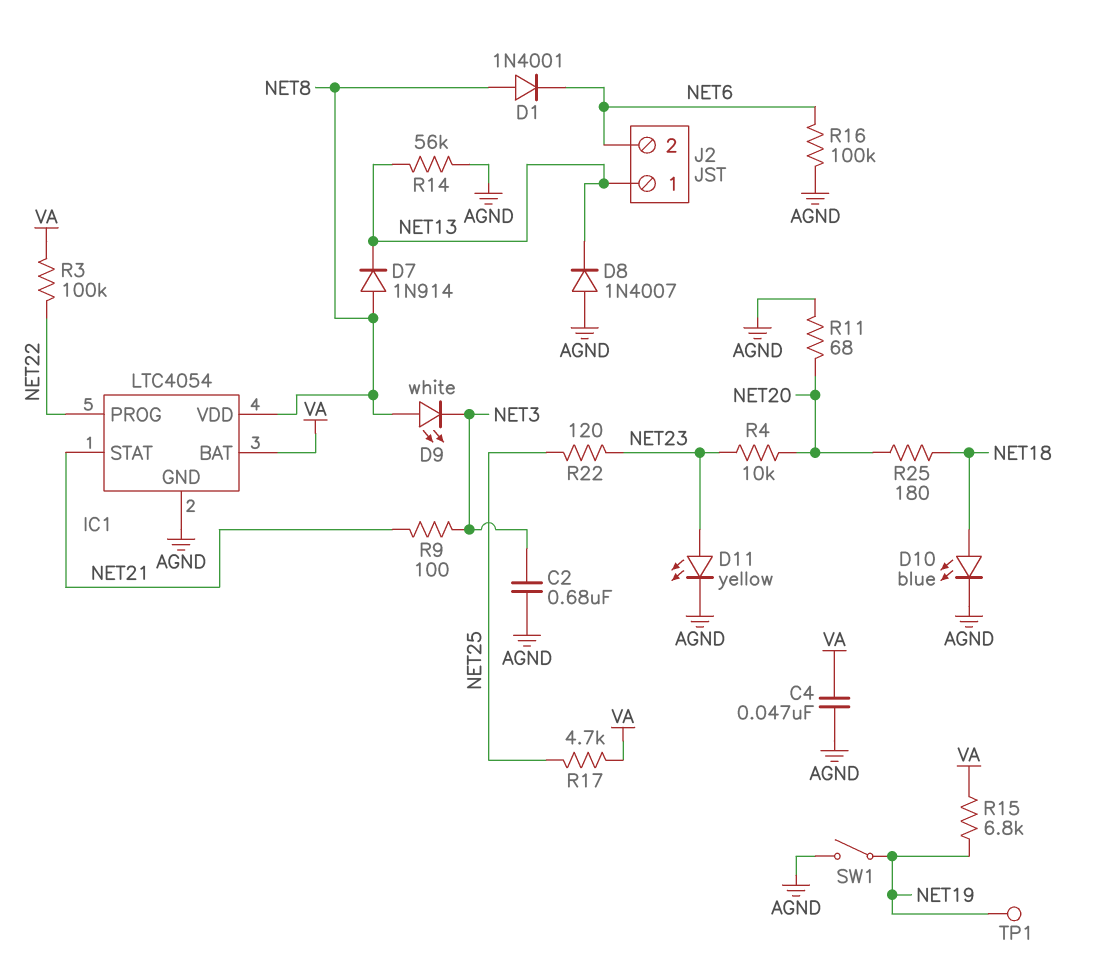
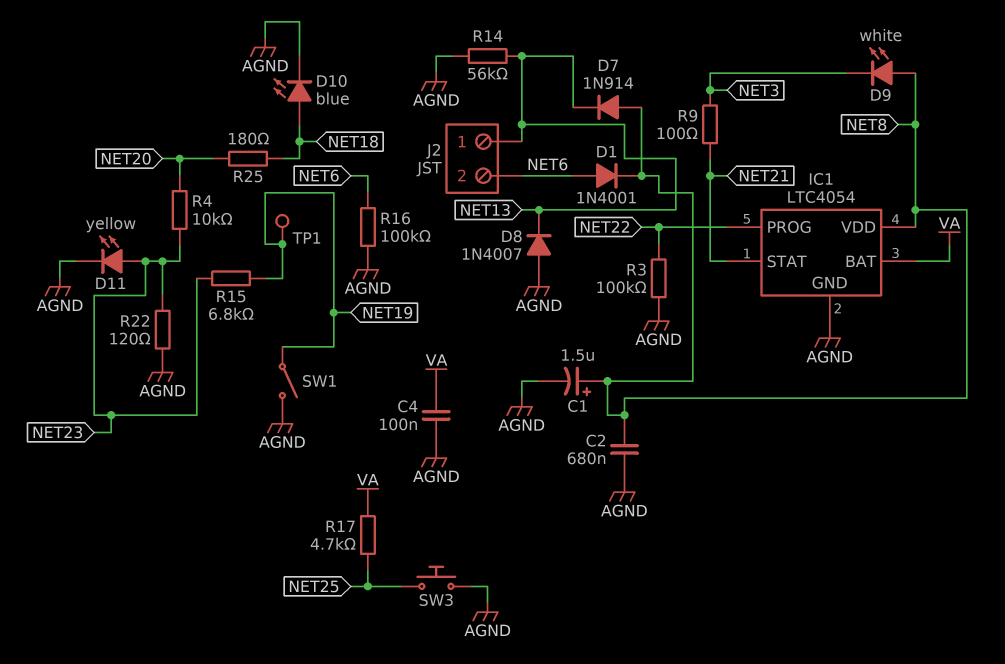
C1: none -> 1.5uF (plus NET8, minus AGND)
C2: 680nF (AGND, NET3) -> 680nF (AGND, NET8)
C4: 47nF (AGND, VA) -> 100nF (AGND, VA)
D1: diode 1N4001 (A NET8, K NET6) -> diode 1N4001 (A NET6, K NET8)
R3: 100k (NET22, VA) -> 100k (AGND, NET22)
R11: 68 (AGND, NET20) -> none
R15: 6.8k (NET19, VA) -> 6.8k (NET19, NET23)
R22: 120 (NET23, NET25) -> 120 (AGND, NET23)
SW3: none -> button (AGND, NET25)

